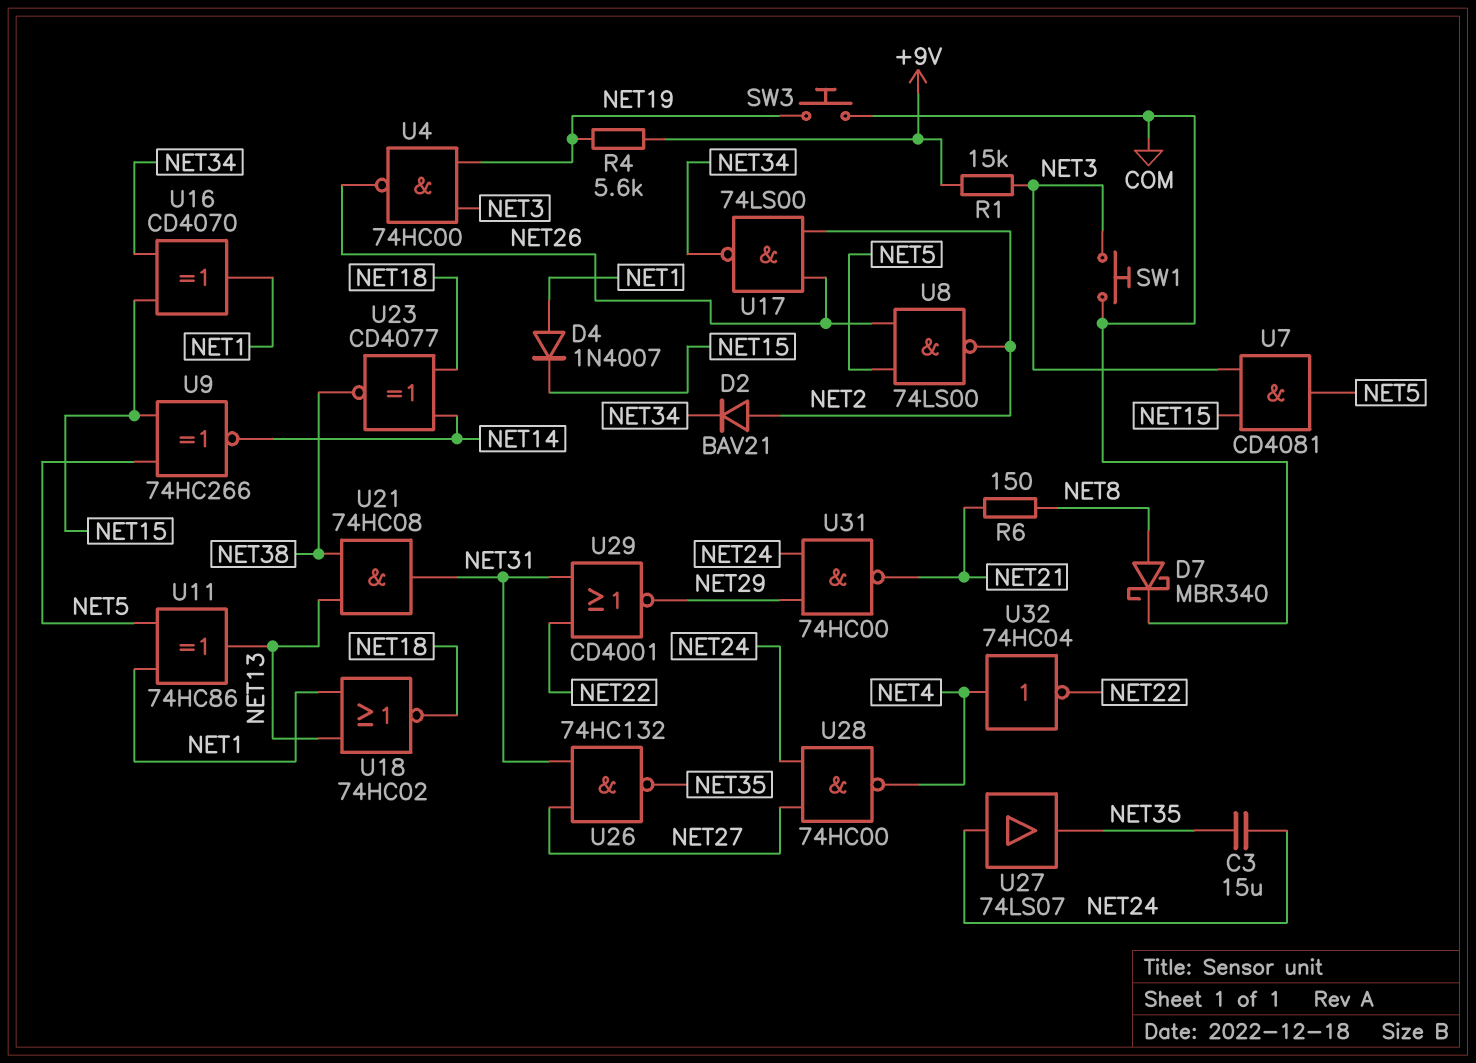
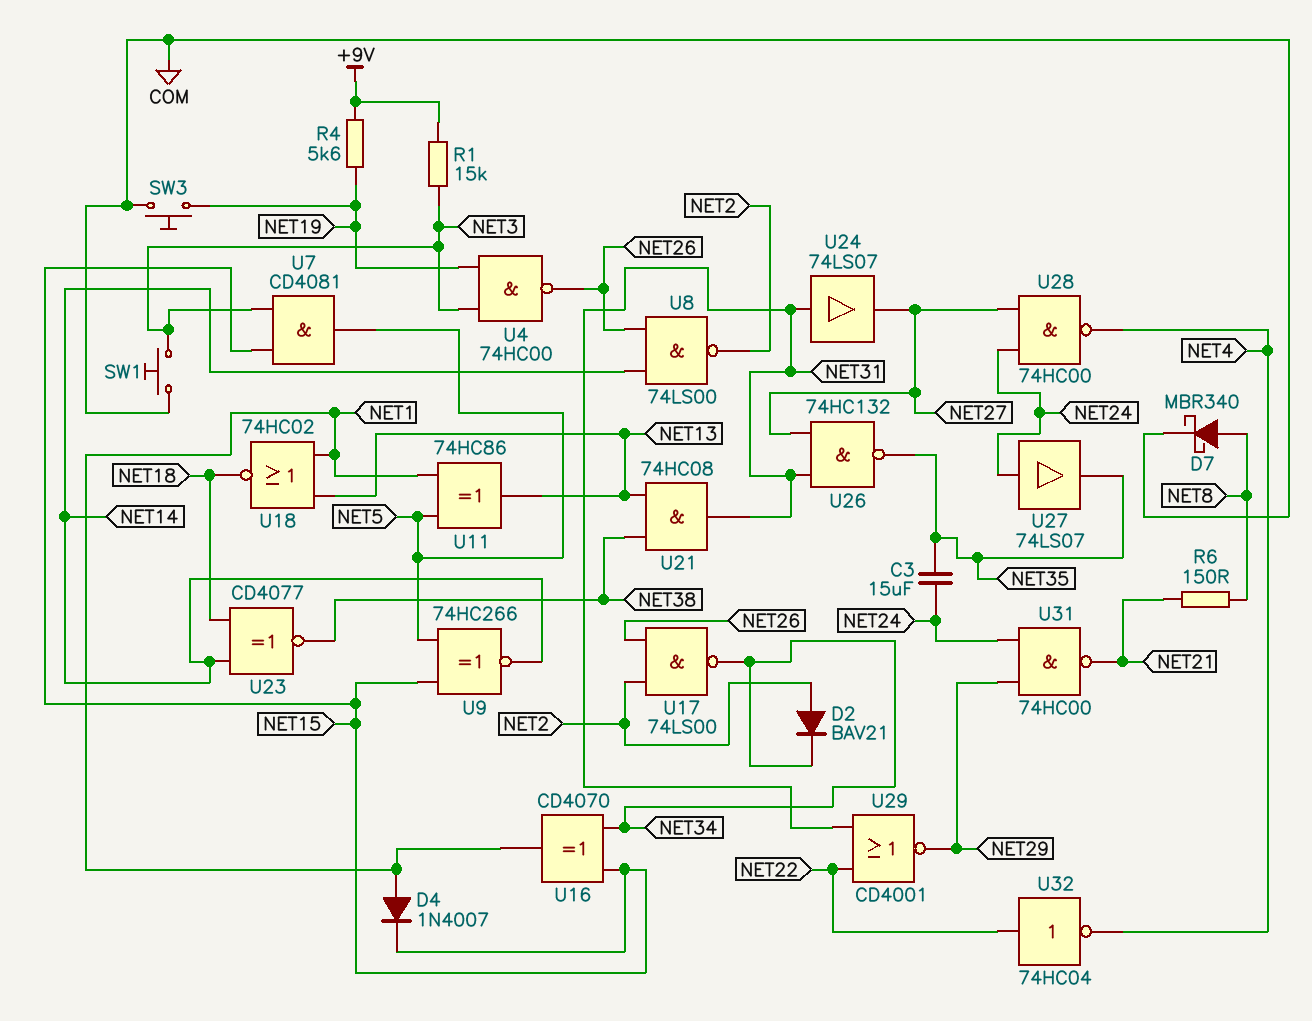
U8: NAND 74LS00 (in NET5, in NET26, out NET2) -> NAND 74LS00 (in NET14, in NET26, out NET2)
U24: none -> buffer 74LS07 (in NET31, out NET27)
U32: NOT 74HC04 (in NET4, out NET22) -> NOT 74HC04 (in NET22, out NET4)

